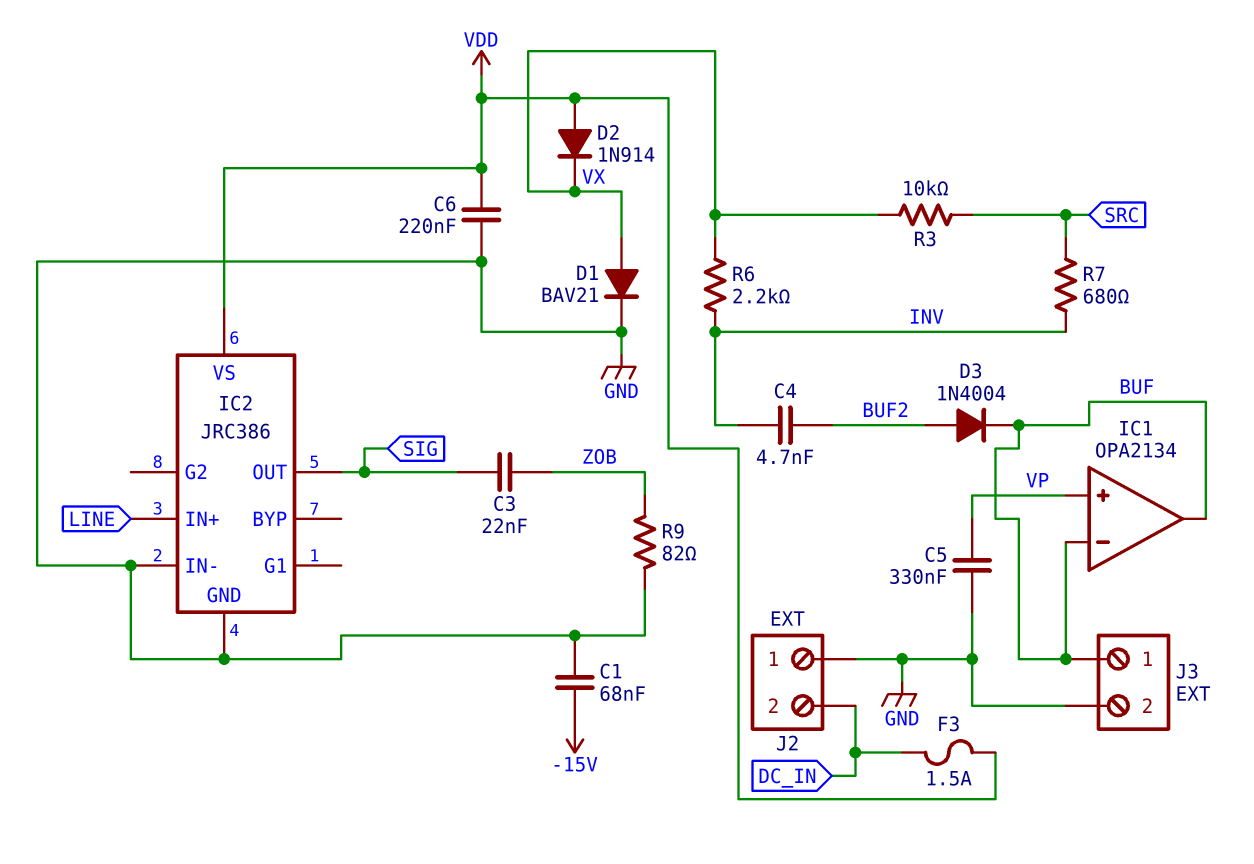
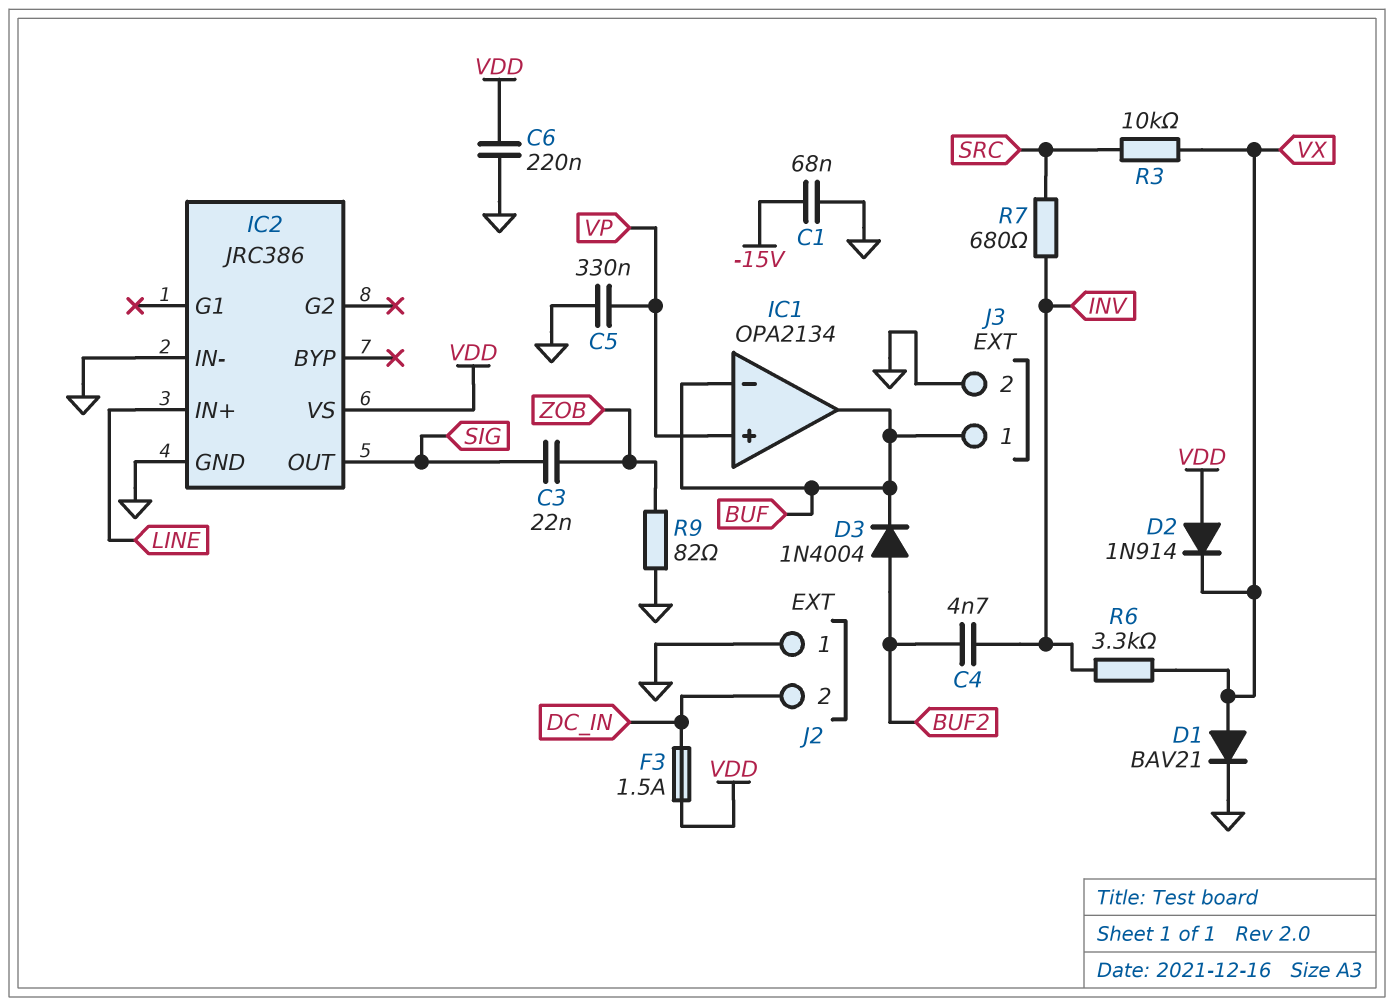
R6: 2.2k (INV, VX) -> 3.3k (INV, VX)

